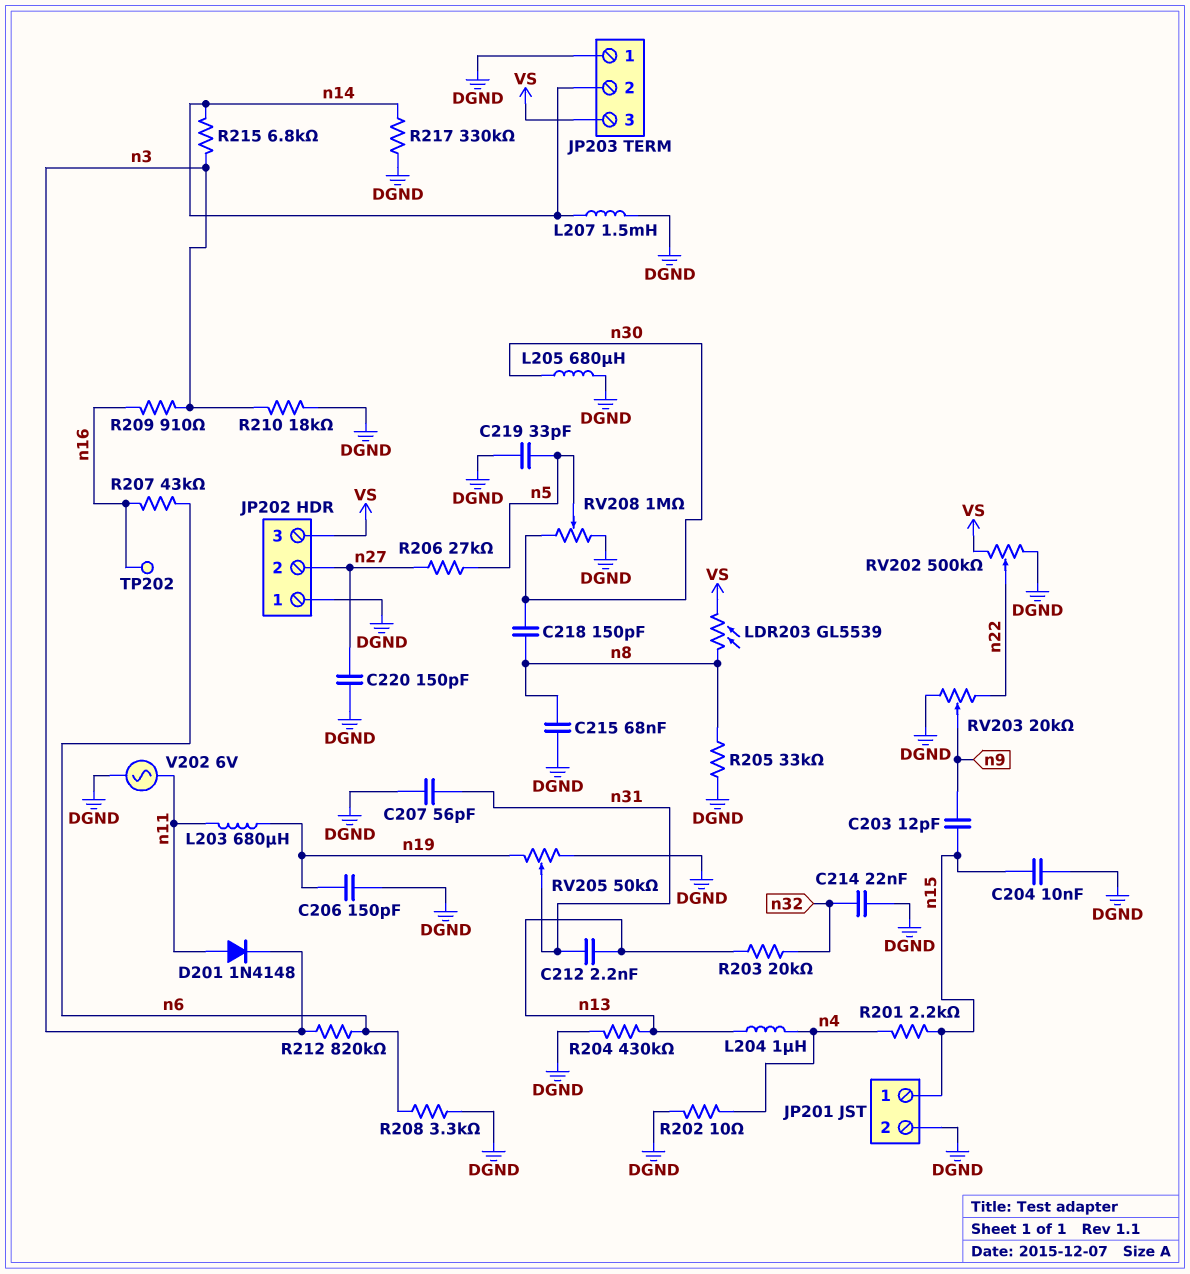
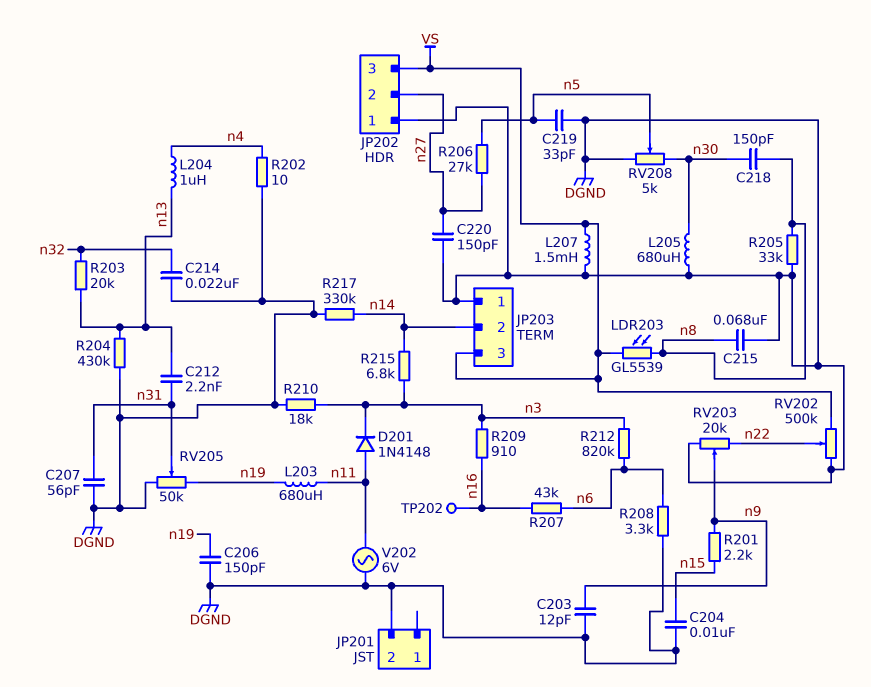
C203: 12pF (n9, n15) -> 12pF (DGND, n9)
JP201 pin 1: n15 -> none
L207: 1.5mH (DGND, n14) -> 1.5mH (DGND, VS)
R201: 2.2k (n4, n15) -> 2.2k (n9, n15)
RV208: 1M (DGND, n30, wiper n5) -> 5k (DGND, n30, wiper n5)

